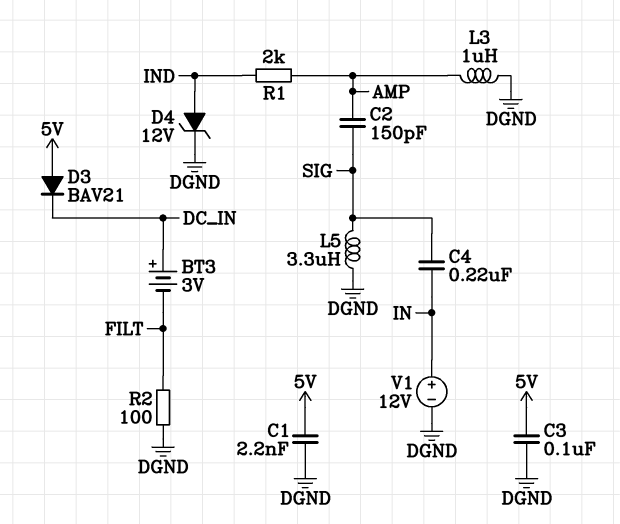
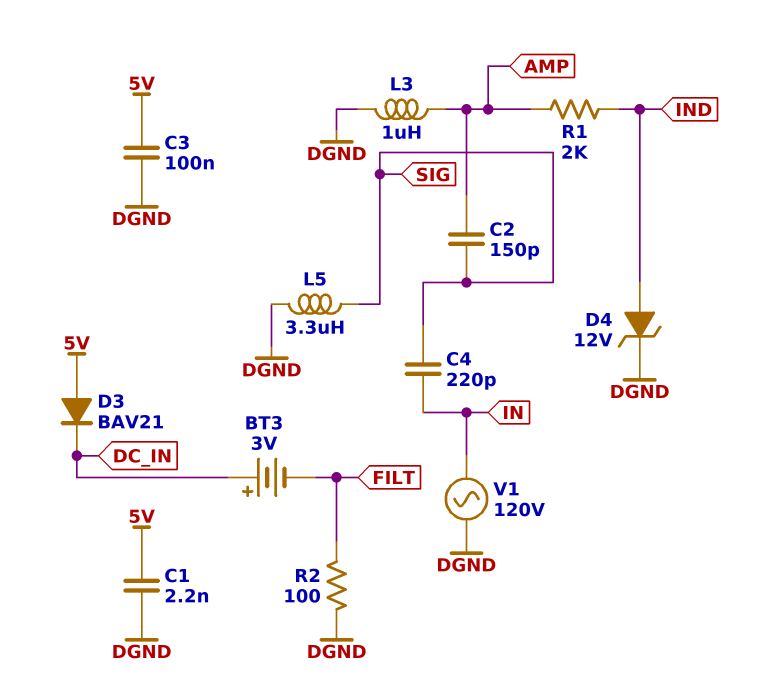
C4: 220nF (IN, SIG) -> 220pF (IN, SIG)
V1: 12V (plus IN, minus DGND) -> AC 120V (DGND, IN)

